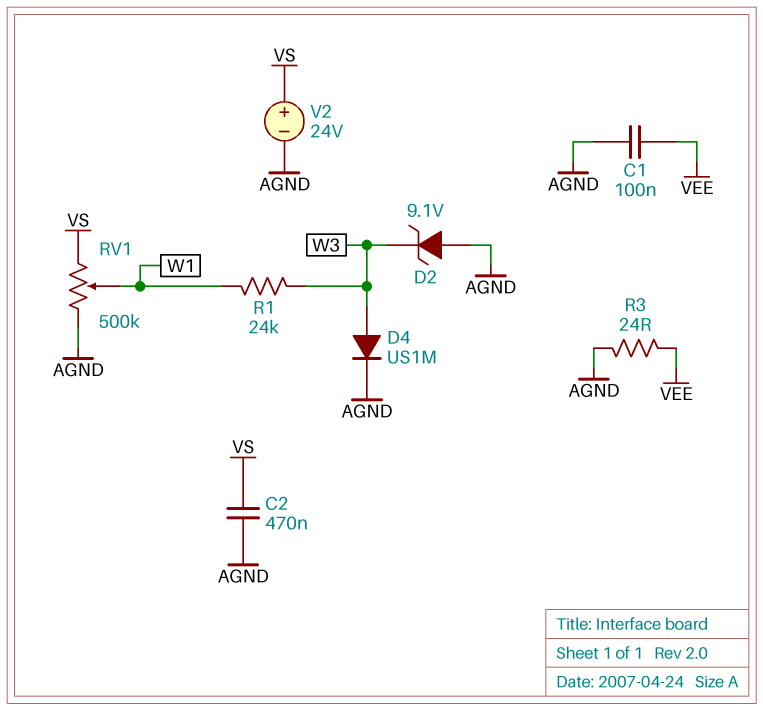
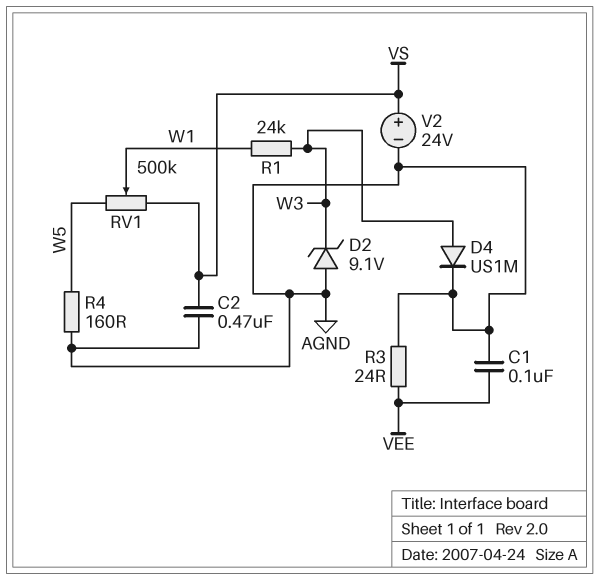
R4: none -> 160 (AGND, W5)
RV1: 500k (AGND, VS, wiper W1) -> 500k (VS, W5, wiper W1)

